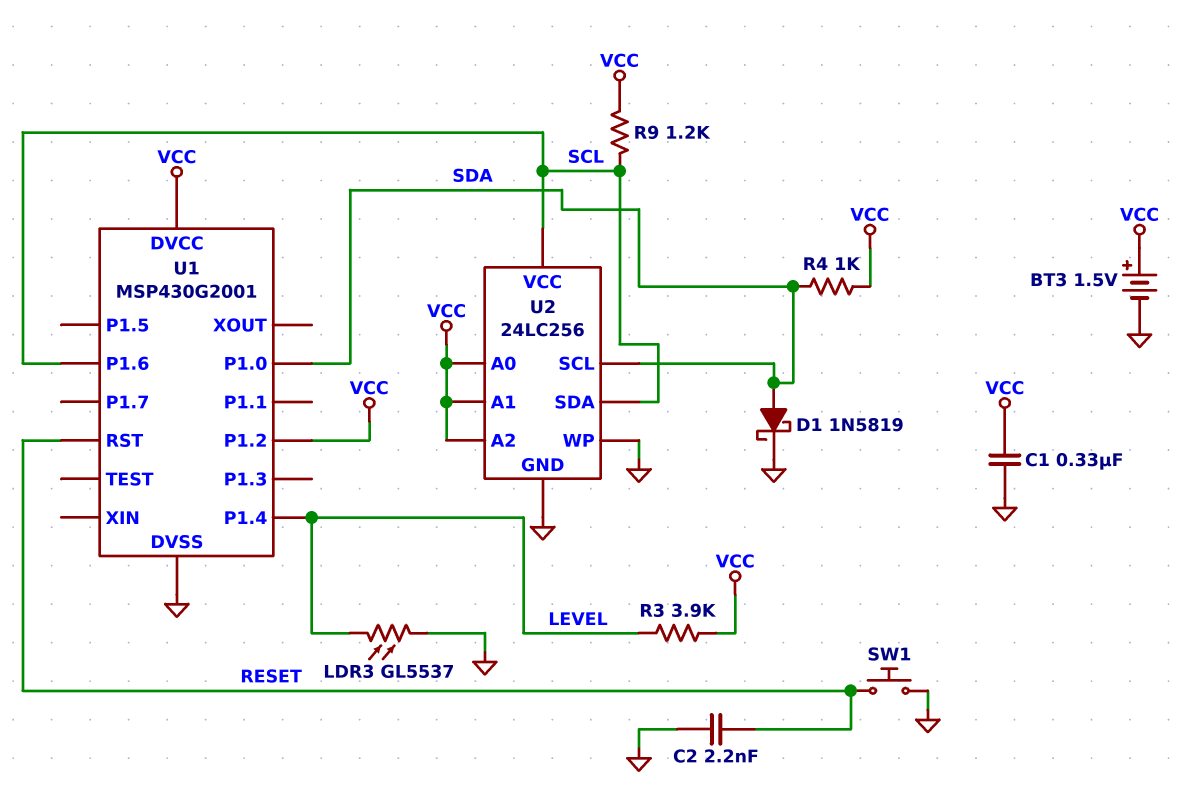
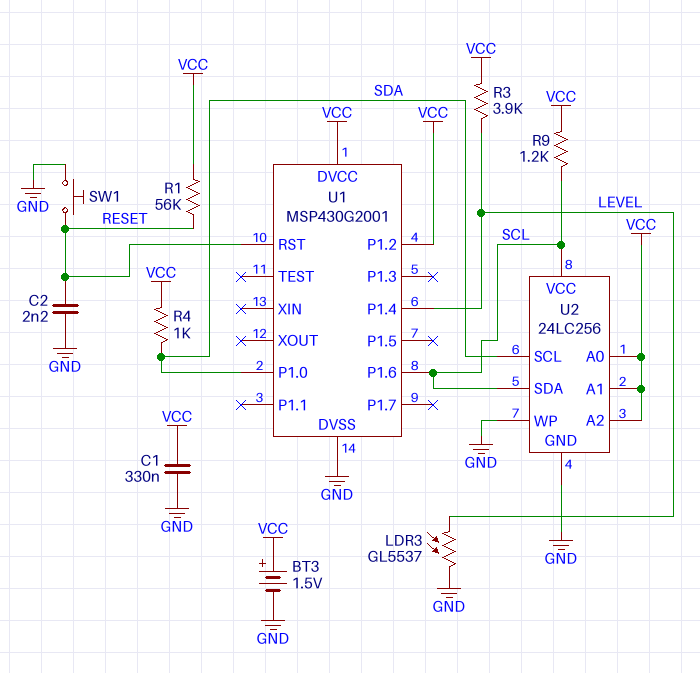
D1: schottky 1N5819 (A SDA, K GND) -> none
R1: none -> 56k (RESET, VCC)

